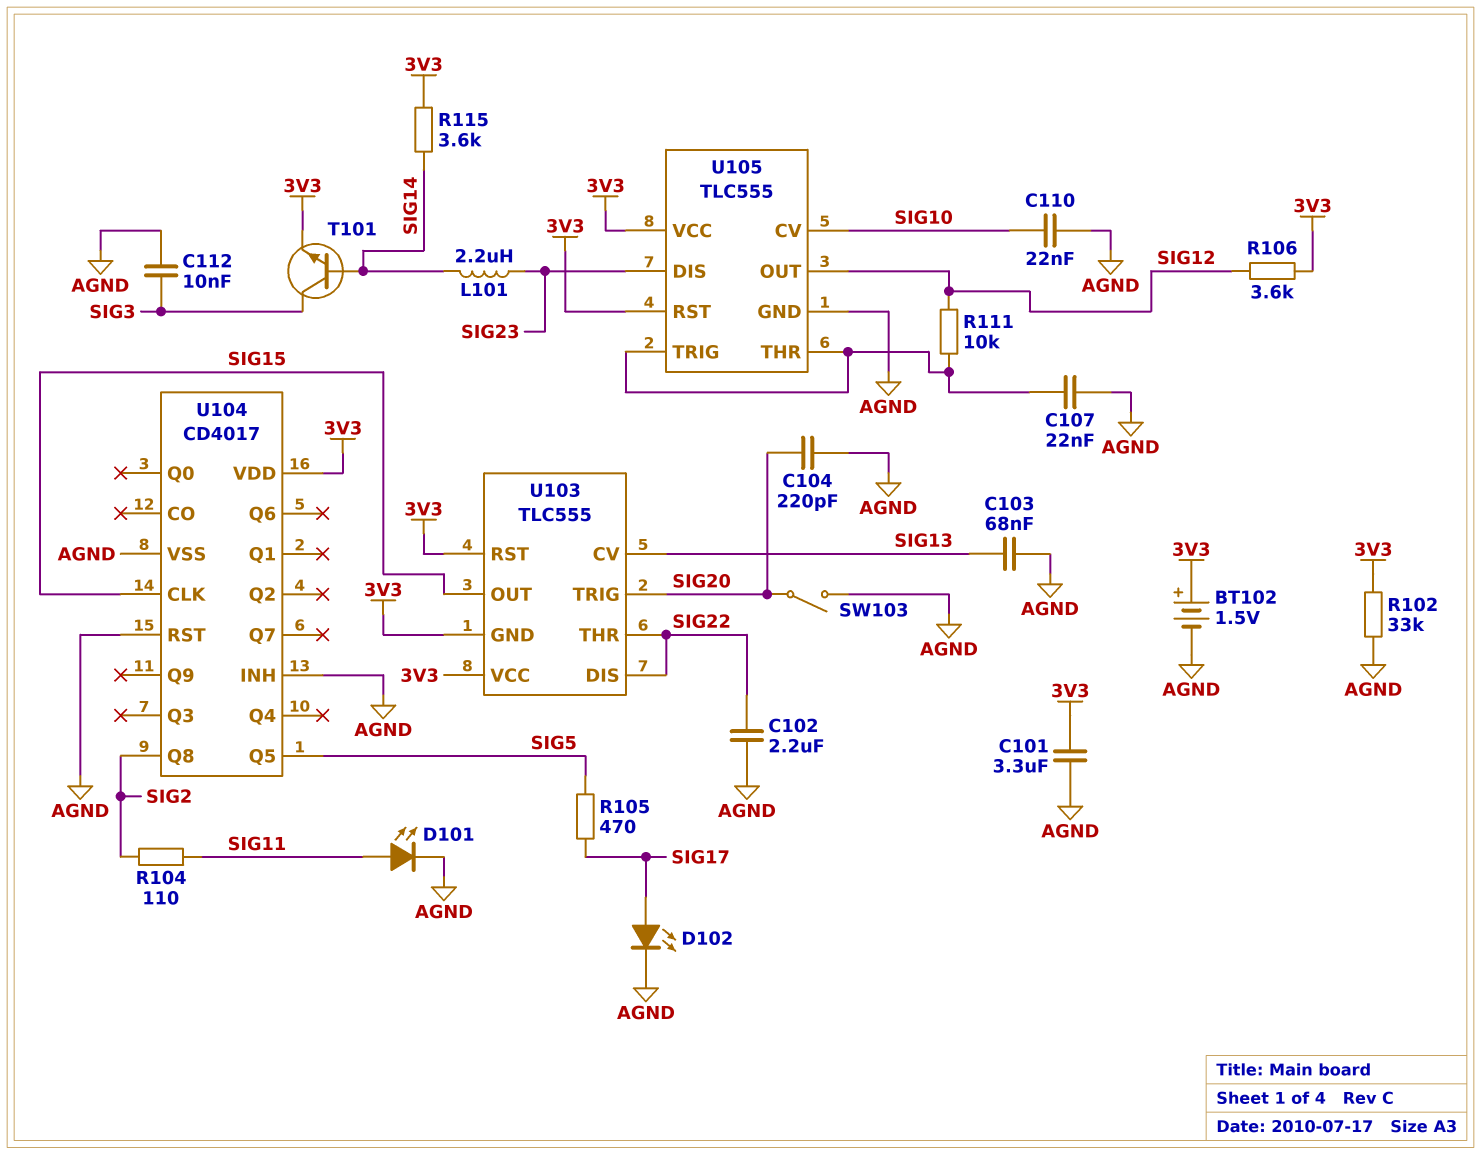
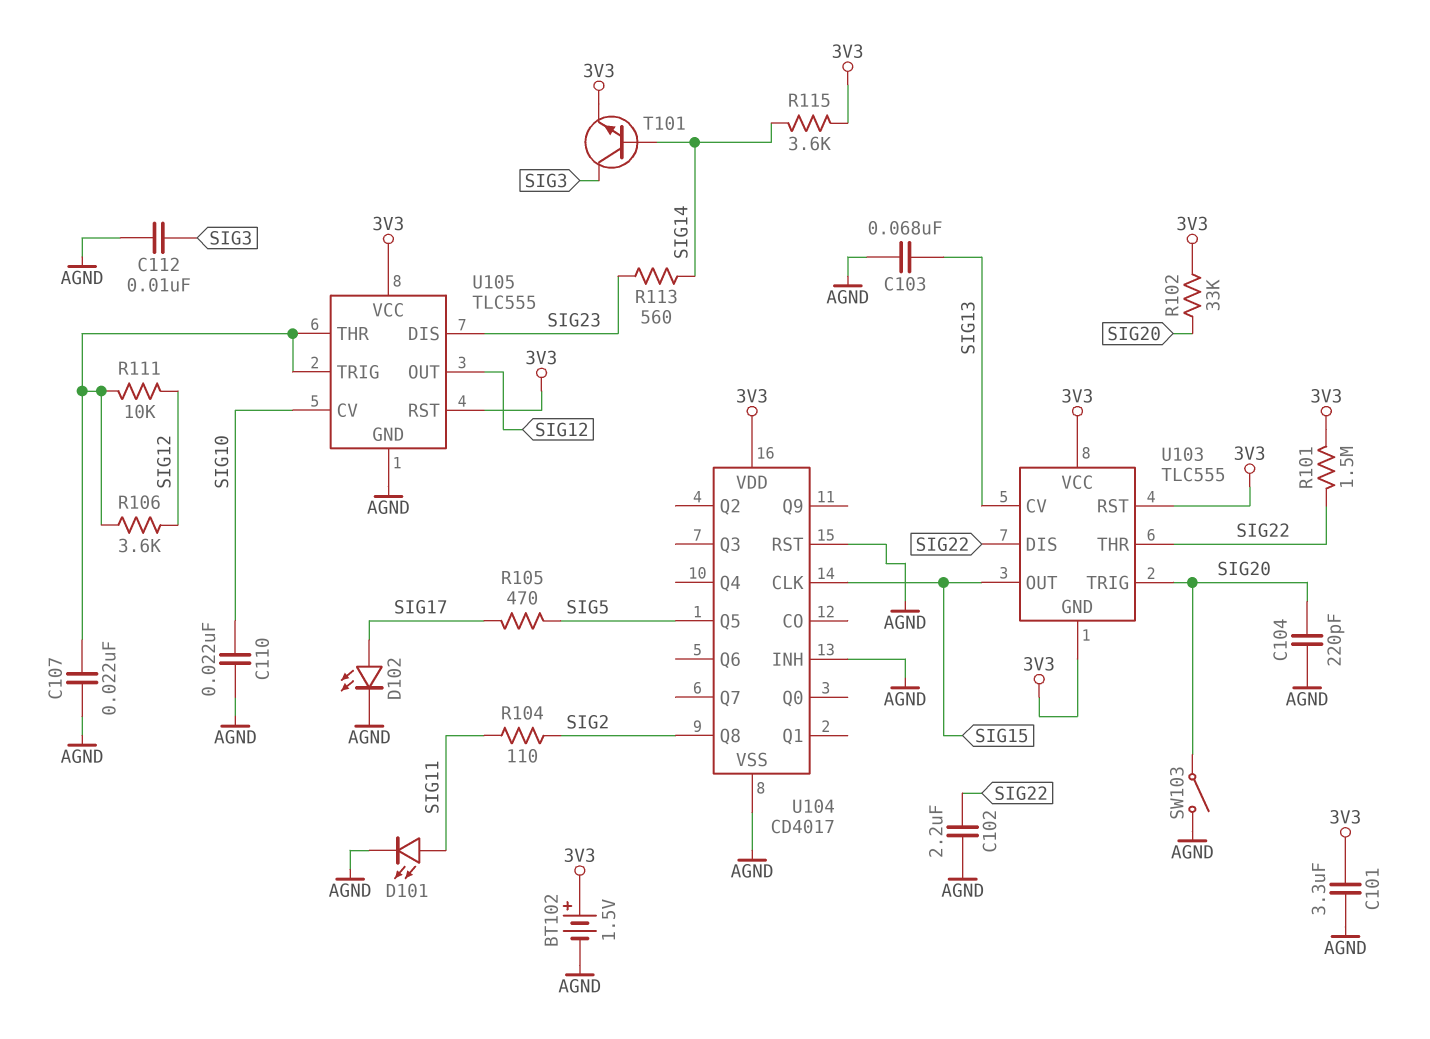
L101: 2.2uH (SIG14, SIG23) -> none
R101: none -> 1.5M (3V3, SIG22)
R102: 33k (3V3, AGND) -> 33k (3V3, SIG20)
R106: 3.6k (3V3, SIG12) -> 3.6k (SIG12, U105/THR)
R113: none -> 560 (SIG14, SIG23)

